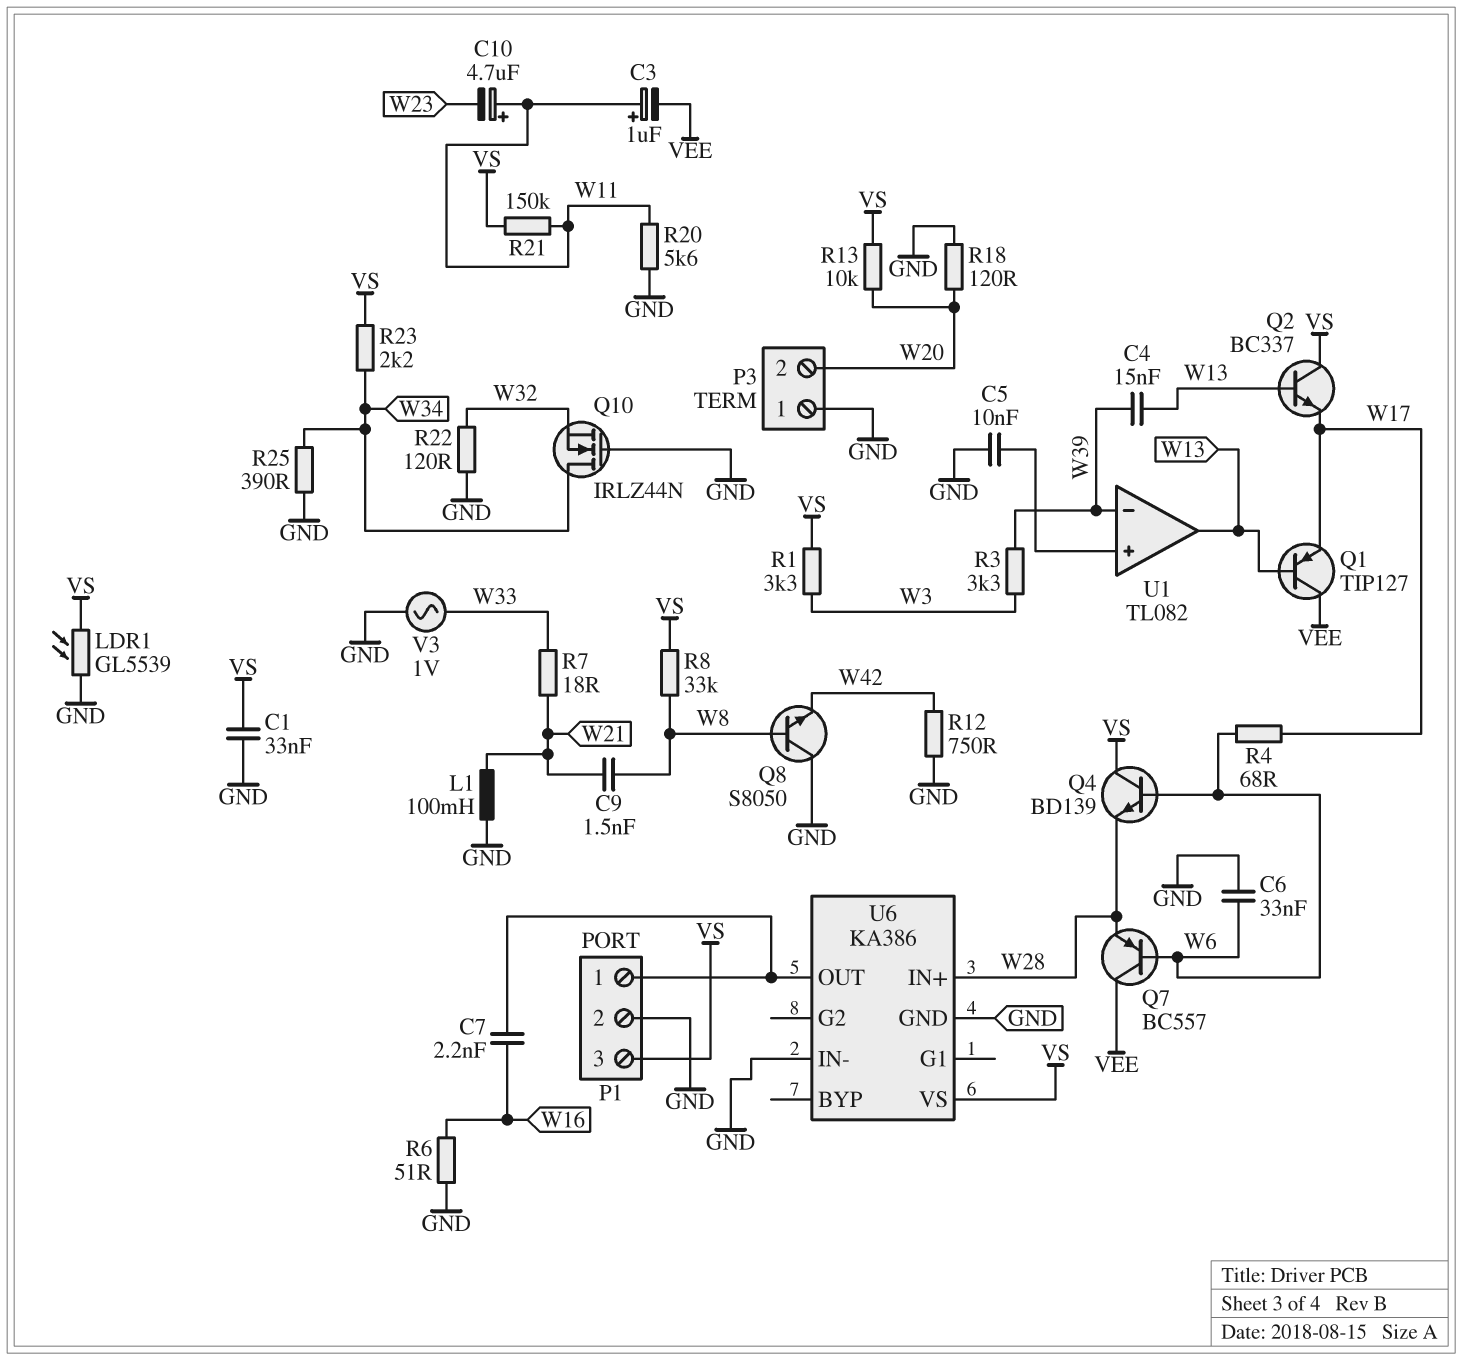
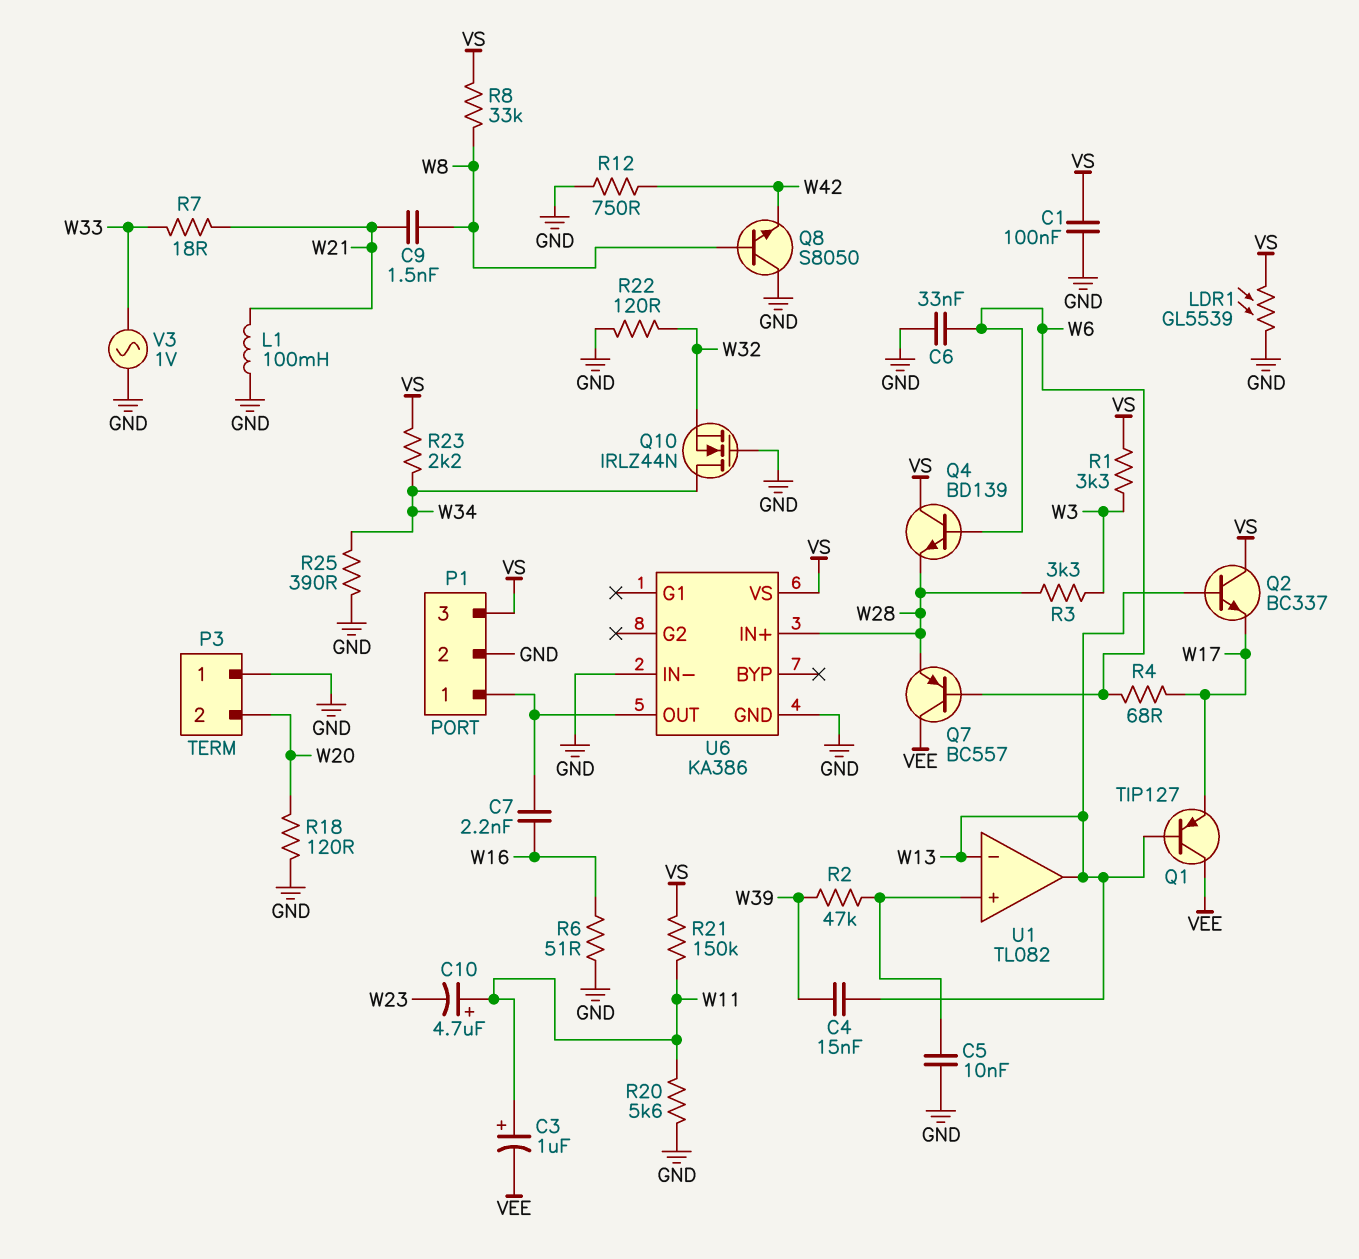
C1: 33nF (GND, VS) -> 100nF (GND, VS)
R2: none -> 47k (U1/in+, W39)
R3: 3.3k (W3, W39) -> 3.3k (W3, W28)
R13: 10k (VS, W20) -> none
U1 pin in-: W39 -> W13

